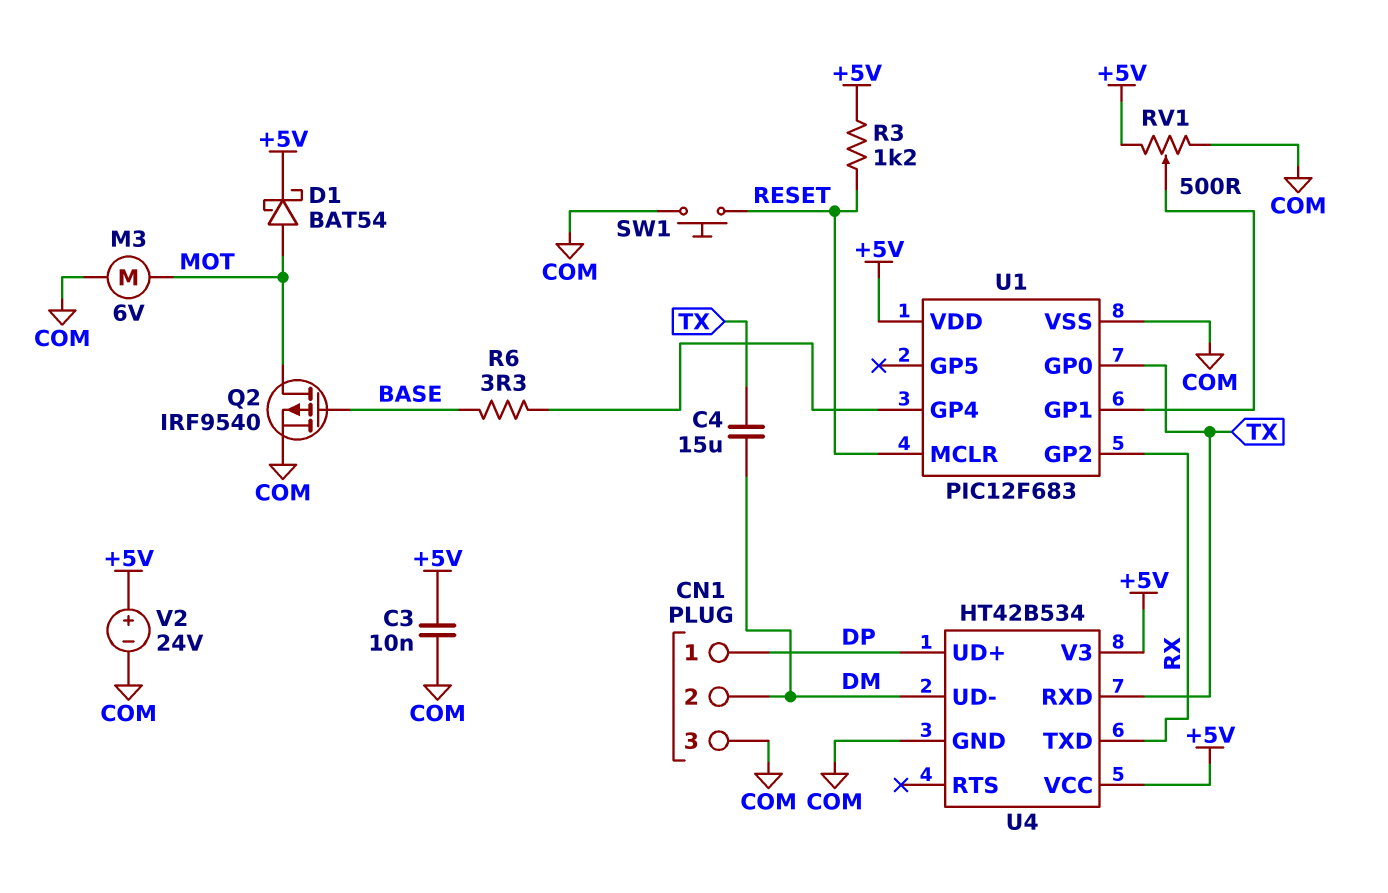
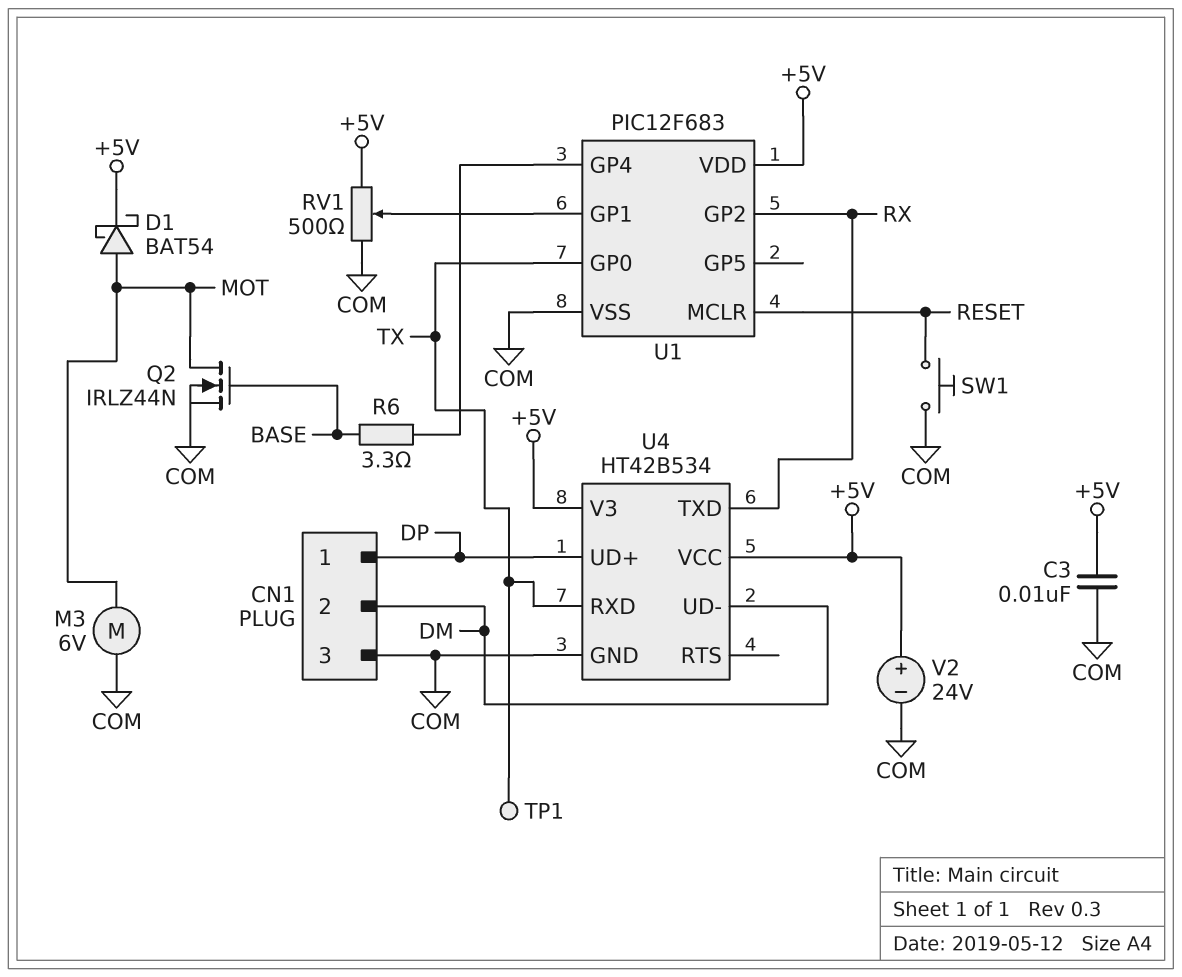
C4: 15uF (DM, TX) -> none
Q2: PMOS IRF9540 (G BASE, D MOT, S COM) -> NMOS IRLZ44N (G BASE, D MOT, S COM)
R3: 1.2k (+5V, RESET) -> none
TP1: none -> test point (TX)

